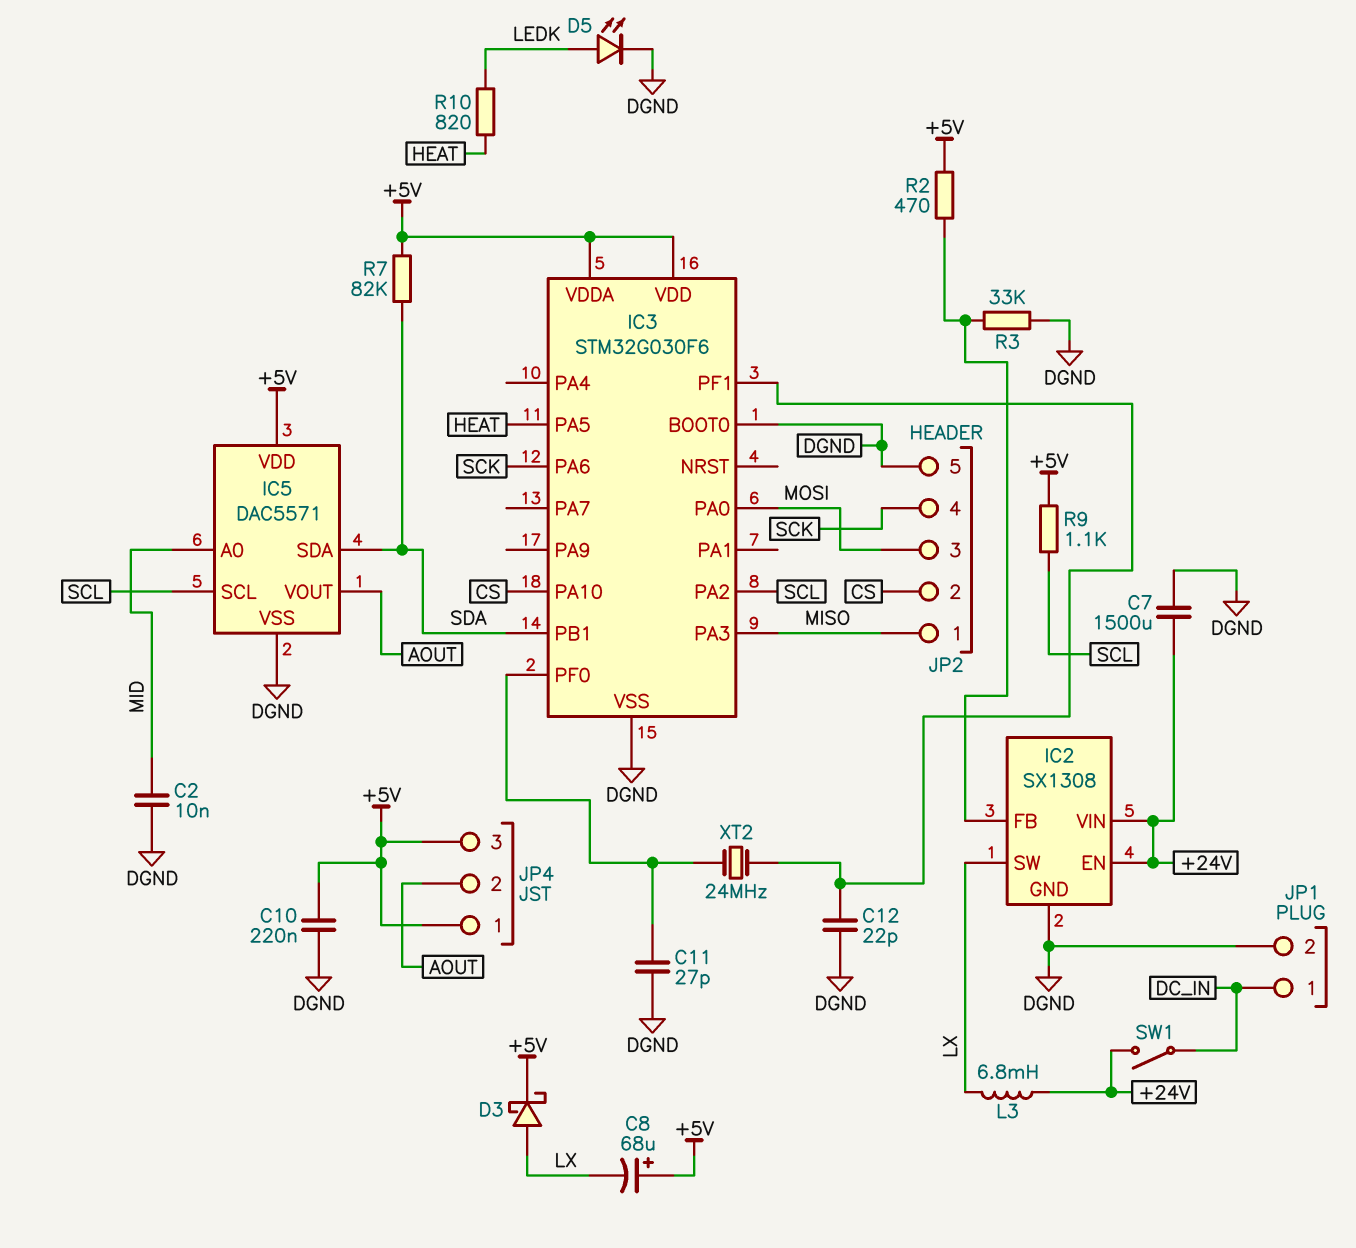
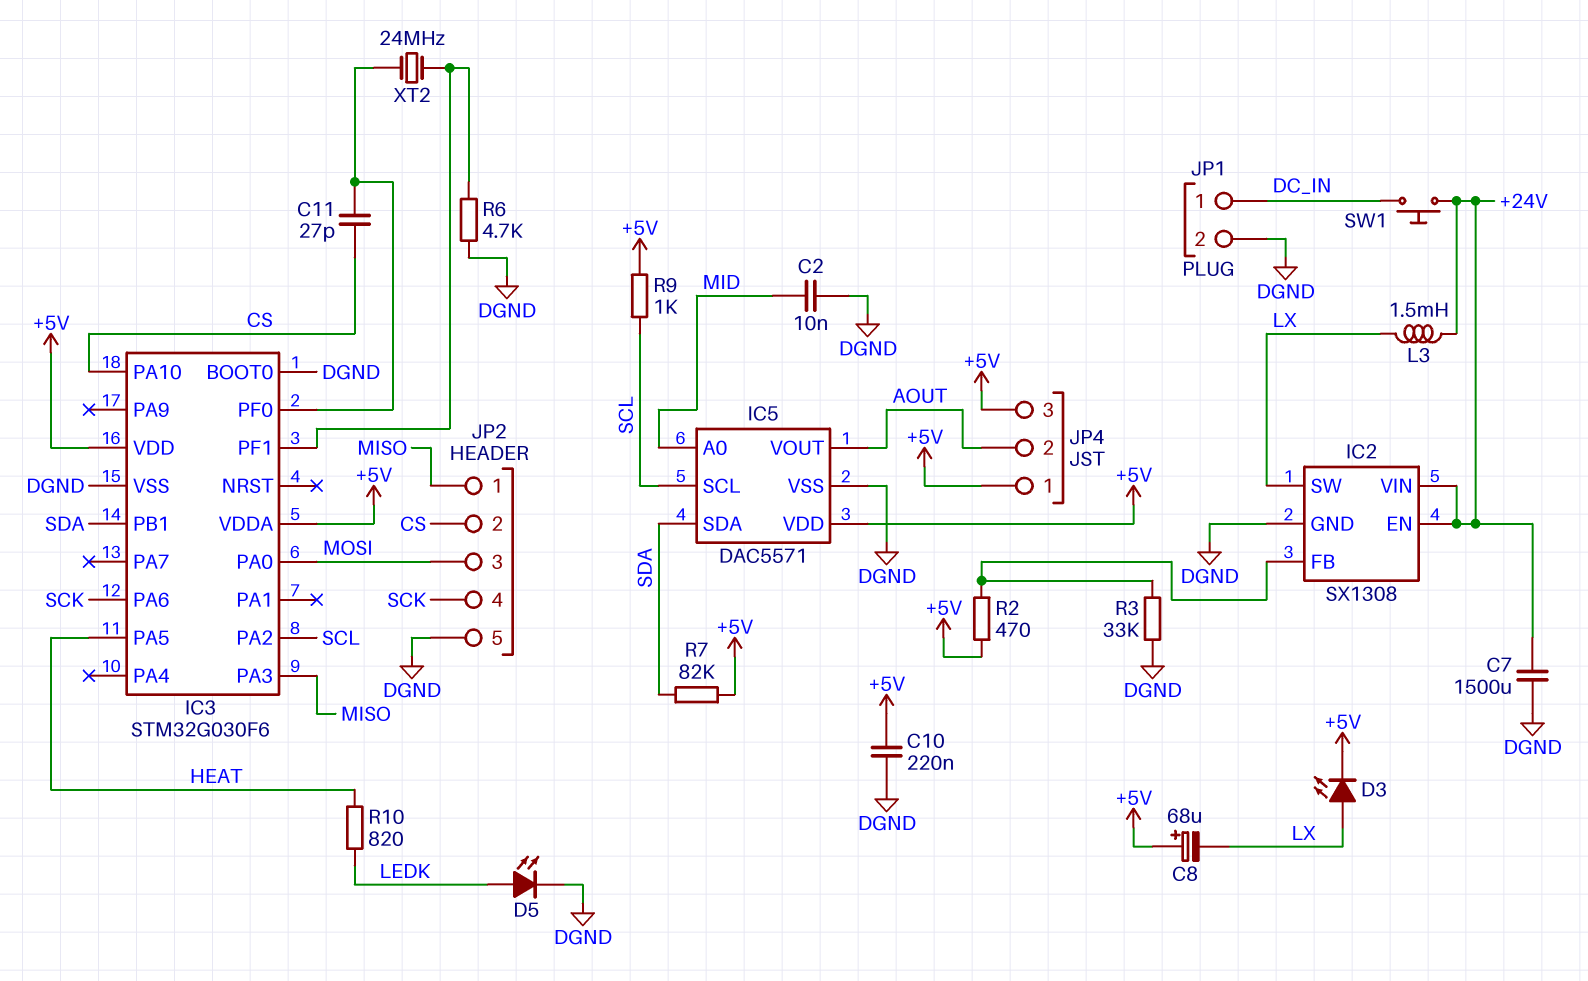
C11: 27pF (DGND, IC3/PF0) -> 27pF (CS, IC3/PF0)
C12: 22pF (DGND, IC3/PF1) -> none
D3: schottky (A LX, K +5V) -> LED (A LX, K +5V)
L3: 6.8mH (+24V, LX) -> 1.5mH (+24V, LX)
R6: none -> 4.7k (DGND, IC3/PF1)
R9: 1.1k (+5V, SCL) -> 1k (+5V, SCL)
SW1: switch (+24V, DC_IN) -> button (+24V, DC_IN)

